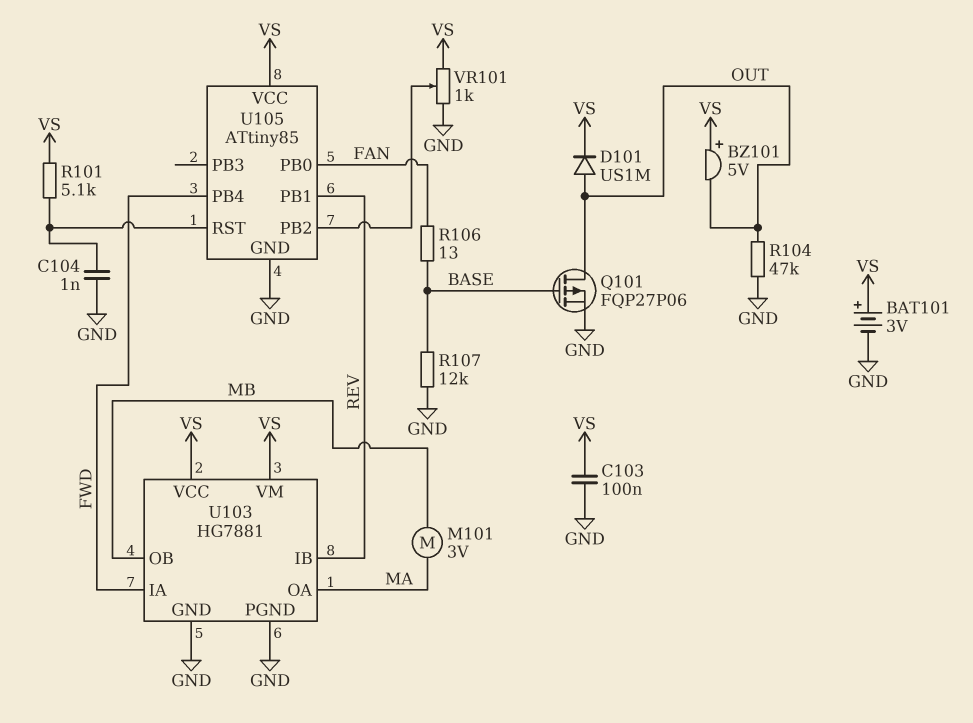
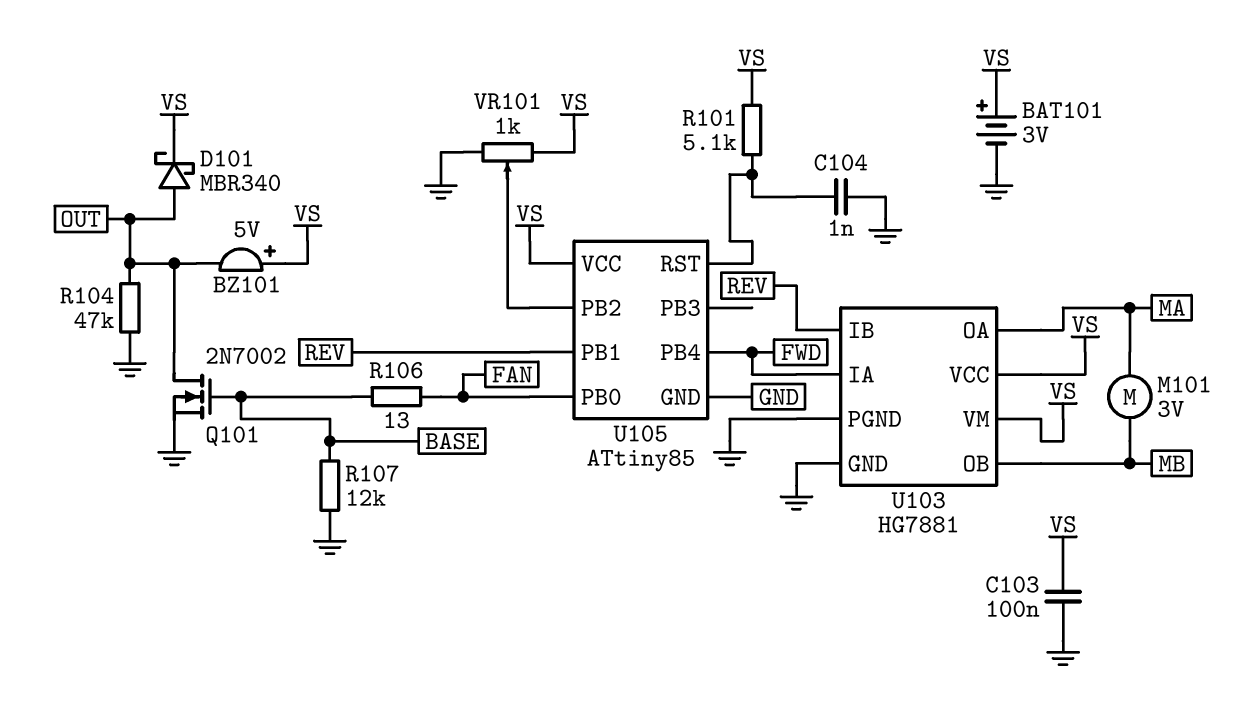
D101: diode US1M (A OUT, K VS) -> schottky MBR340 (A OUT, K VS)
Q101: PMOS FQP27P06 (G BASE, D OUT, S GND) -> NMOS 2N7002 (G BASE, D OUT, S GND)

